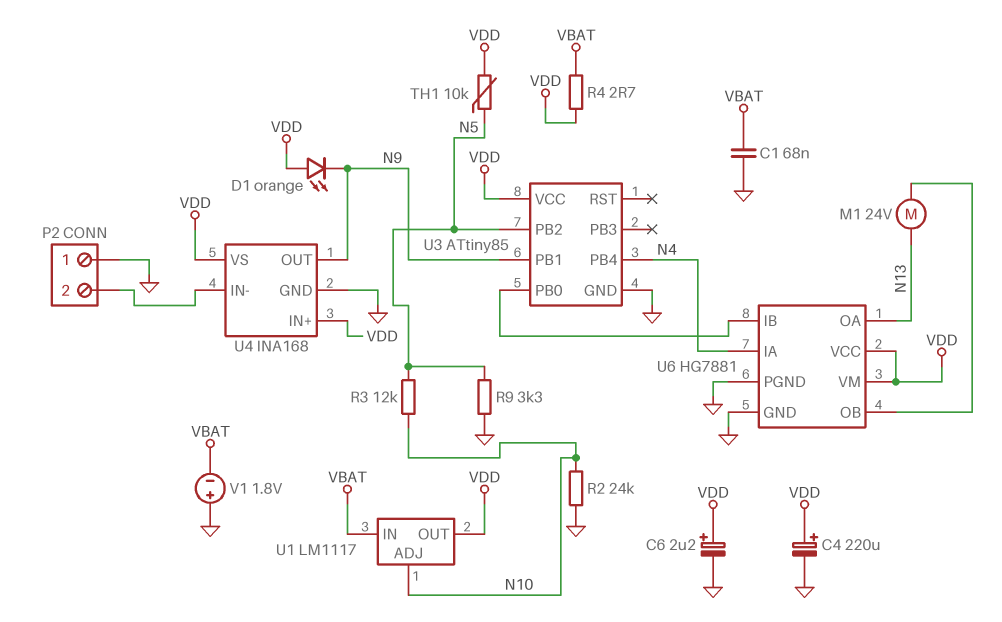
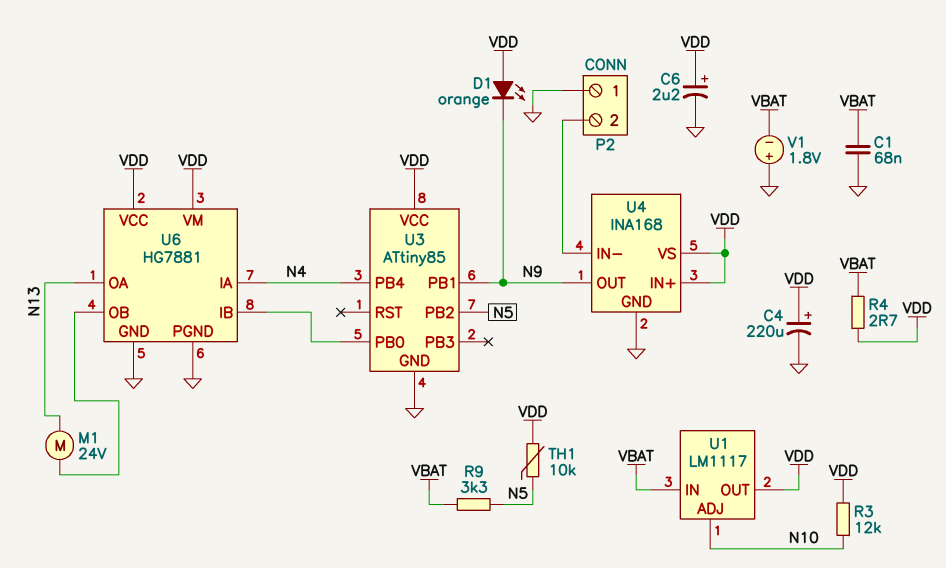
R2: 24k (GND, N10) -> none
R3: 12k (N5, N10) -> 12k (N10, VDD)
R9: 3.3k (GND, N5) -> 3.3k (N5, VBAT)

